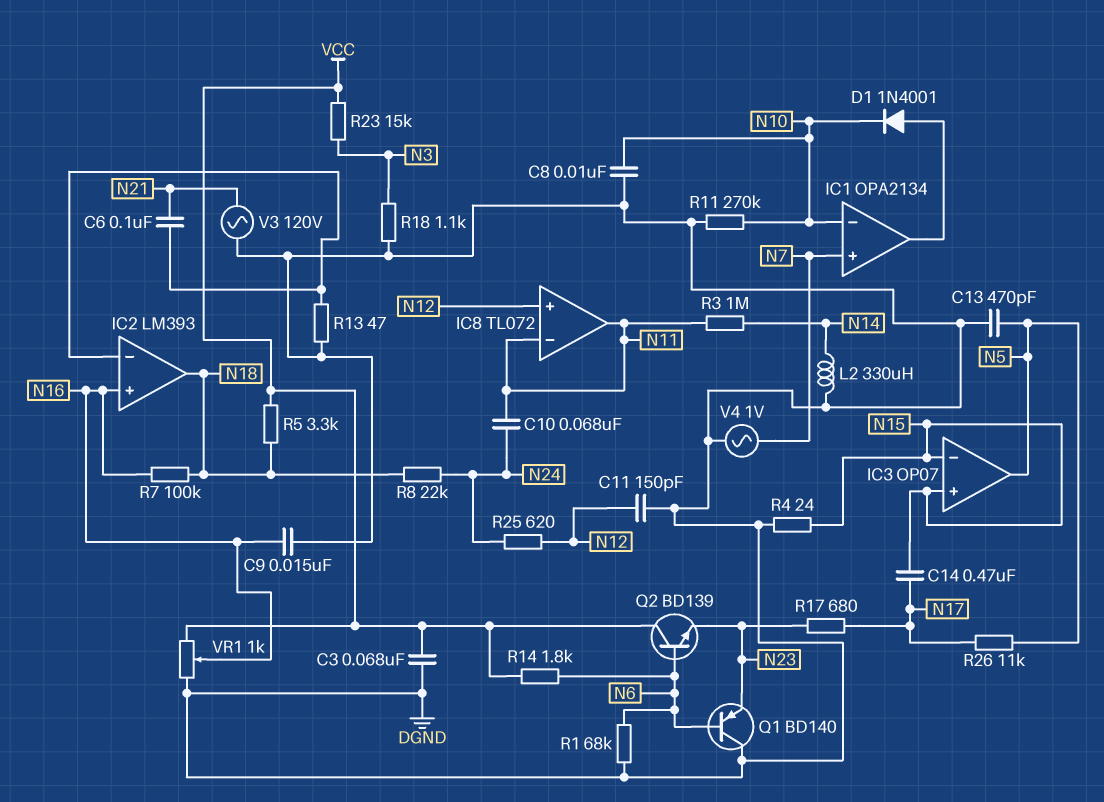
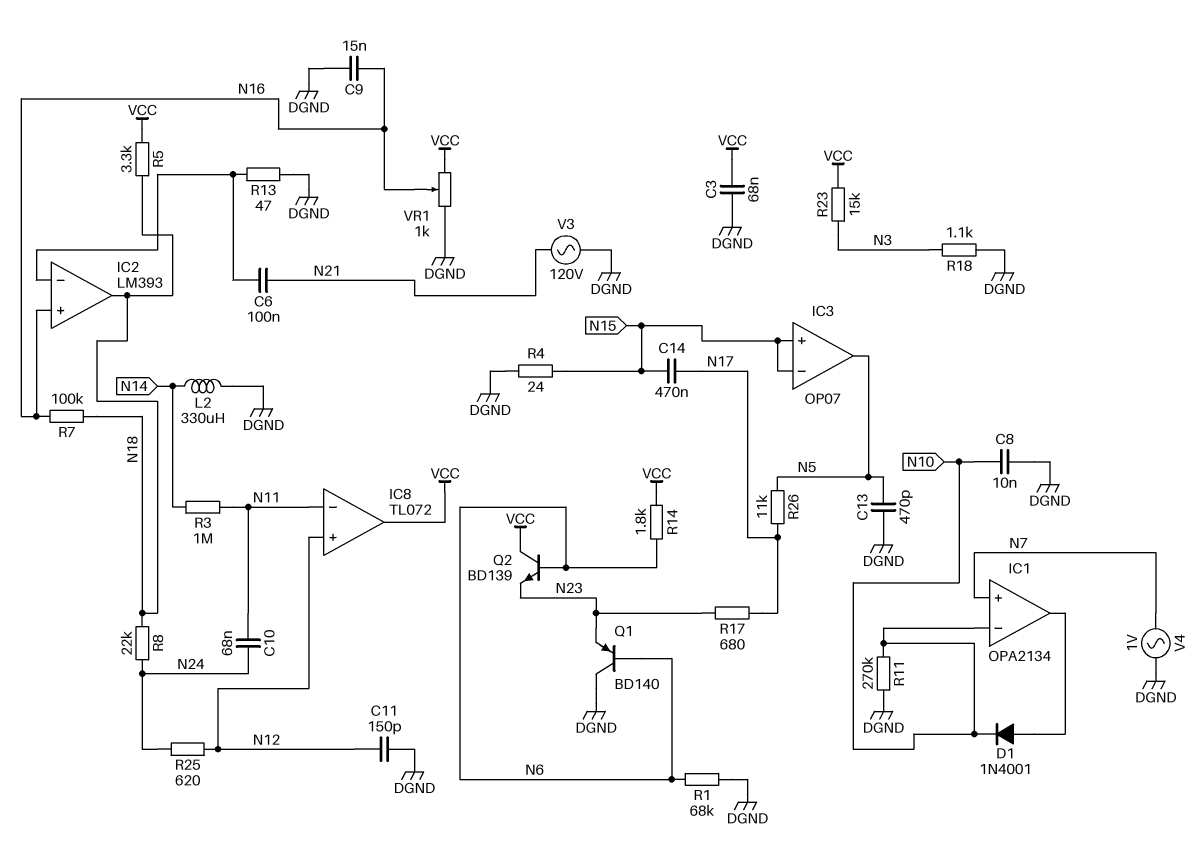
IC8 pin out: N11 -> VCC

